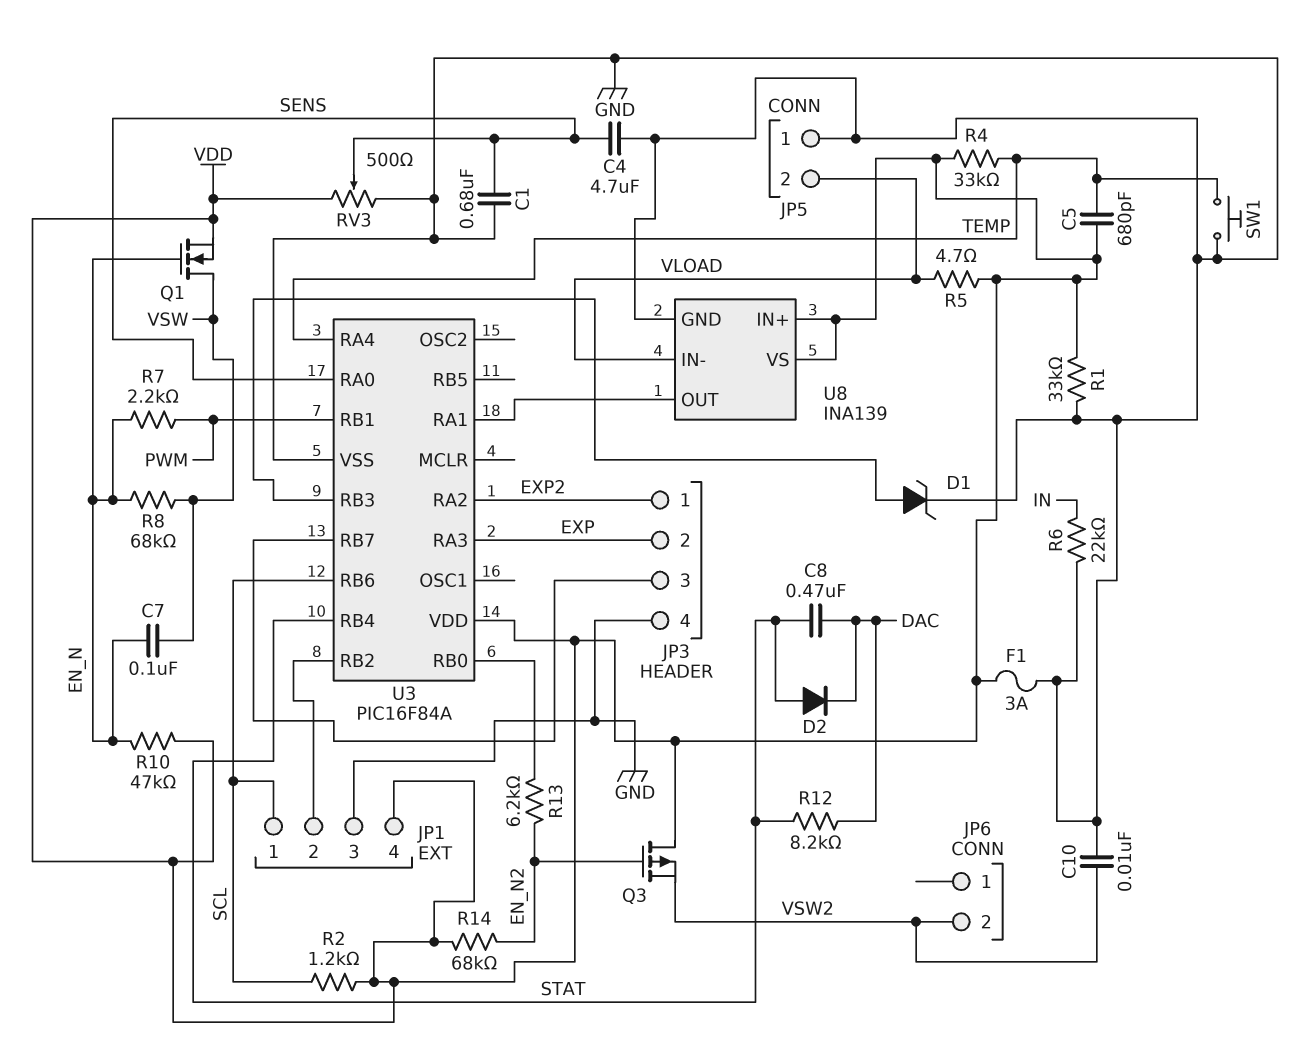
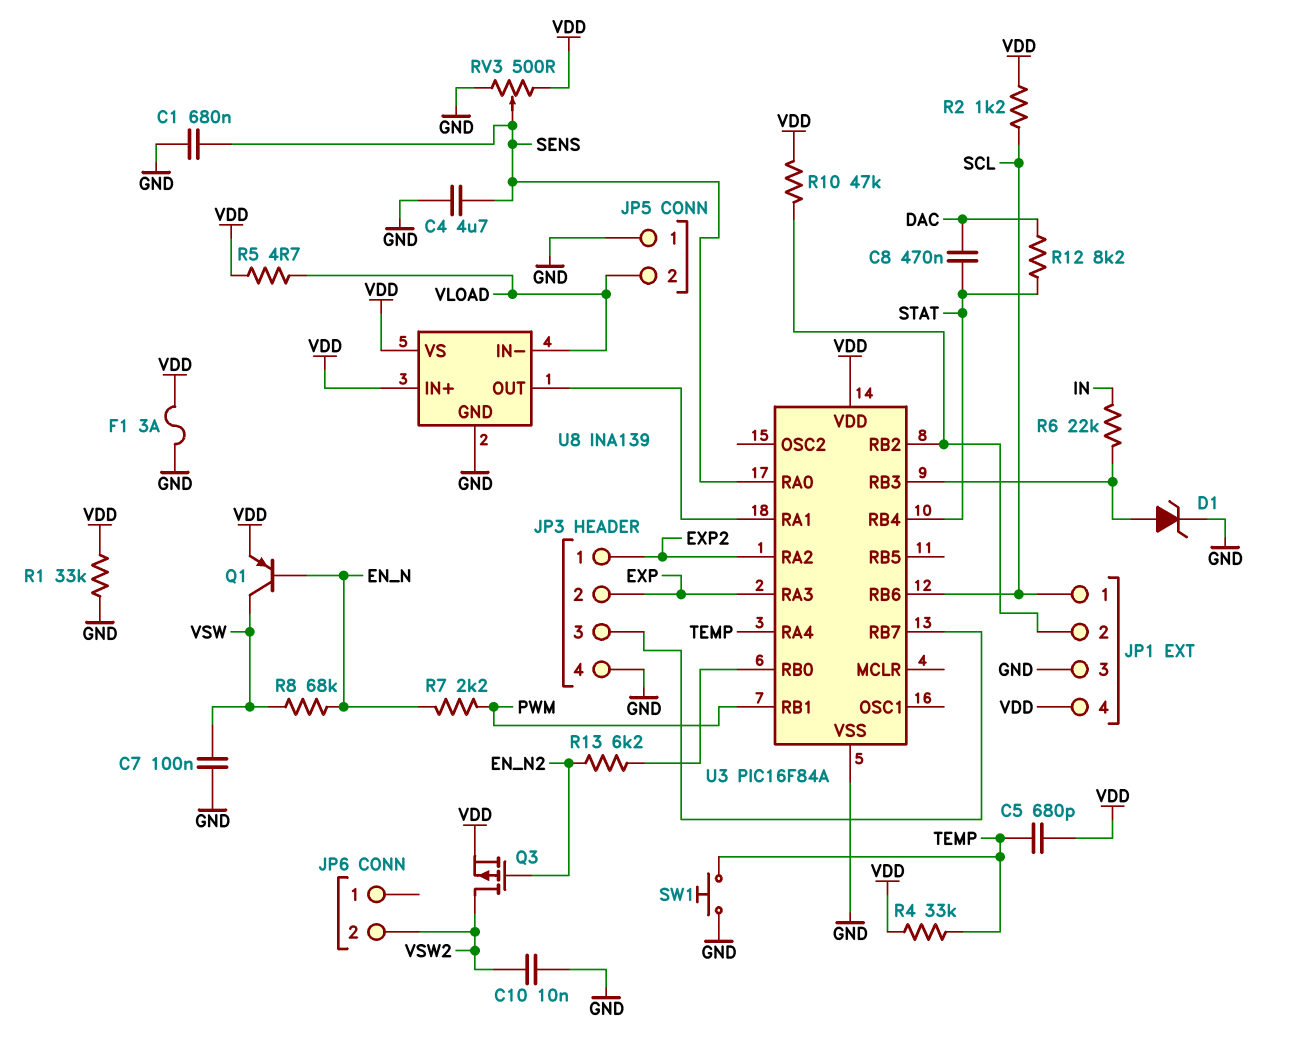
C7: 100nF (EN_N, VSW) -> 100nF (GND, VSW)
D2: diode (A STAT, K DAC) -> none
Q1: NMOS (G EN_N, D VSW, S VDD) -> PNP (B EN_N, C VSW, E VDD)
Q3: PMOS (G EN_N2, D VDD, S VSW2) -> PMOS (G EN_N2, D VSW2, S VDD)
R6: 22k (GND, IN) -> 22k (IN, U3/RB3)
R10: 47k (EN_N, VDD) -> 47k (JP1/2, VDD)
R14: 68k (EN_N2, VDD) -> none

